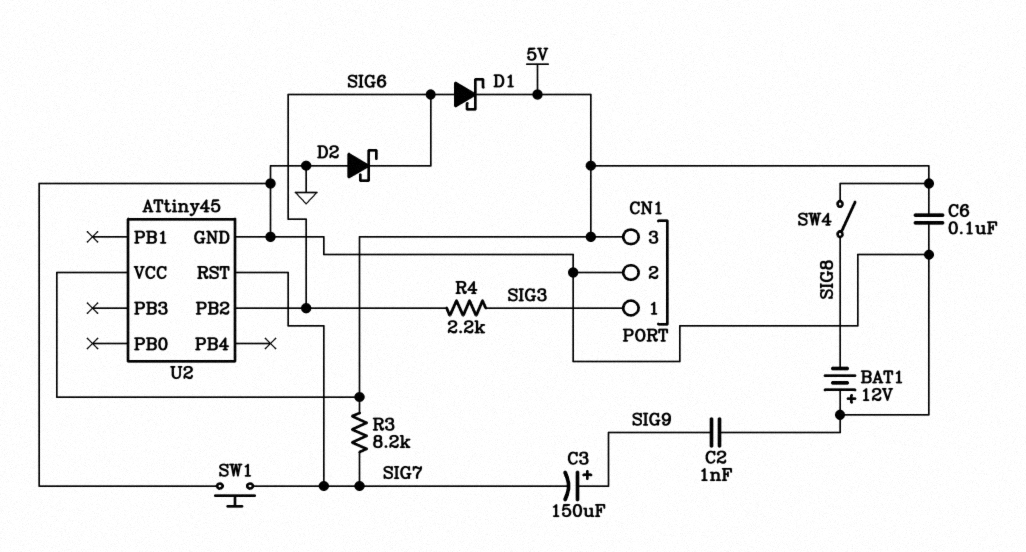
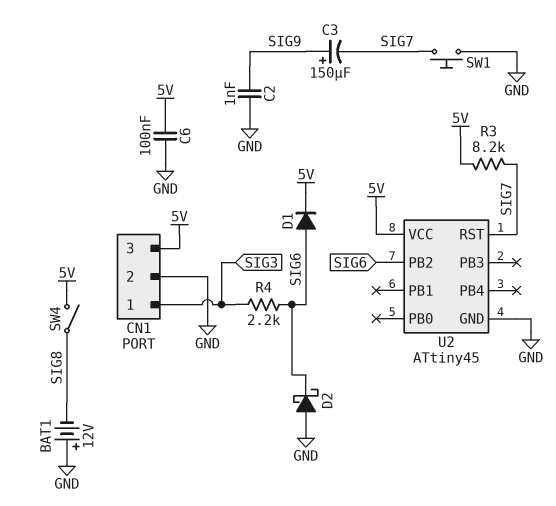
D1: schottky (A SIG6, K 5V) -> diode (A SIG6, K 5V)

